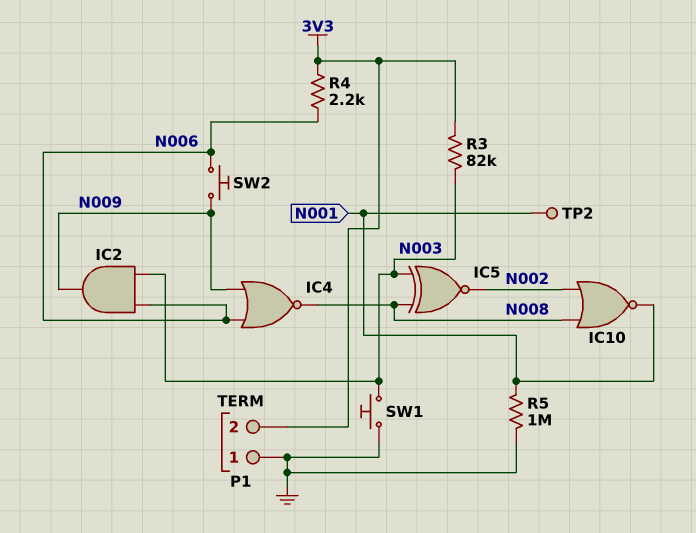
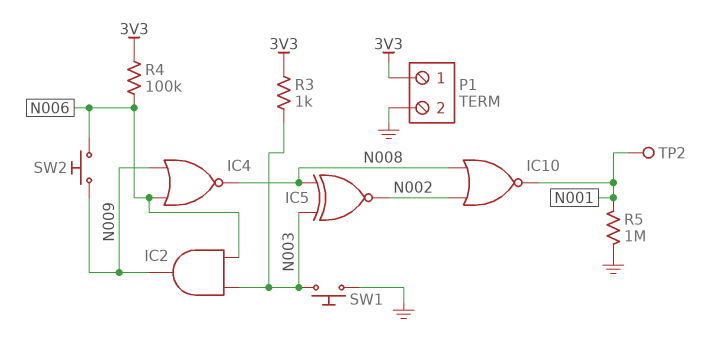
P1 pin 1: GND -> 3V3
P1 pin 2: 3V3 -> GND
R3: 82k (3V3, N003) -> 1k (3V3, N003)
R4: 2.2k (3V3, N006) -> 100k (3V3, N006)

